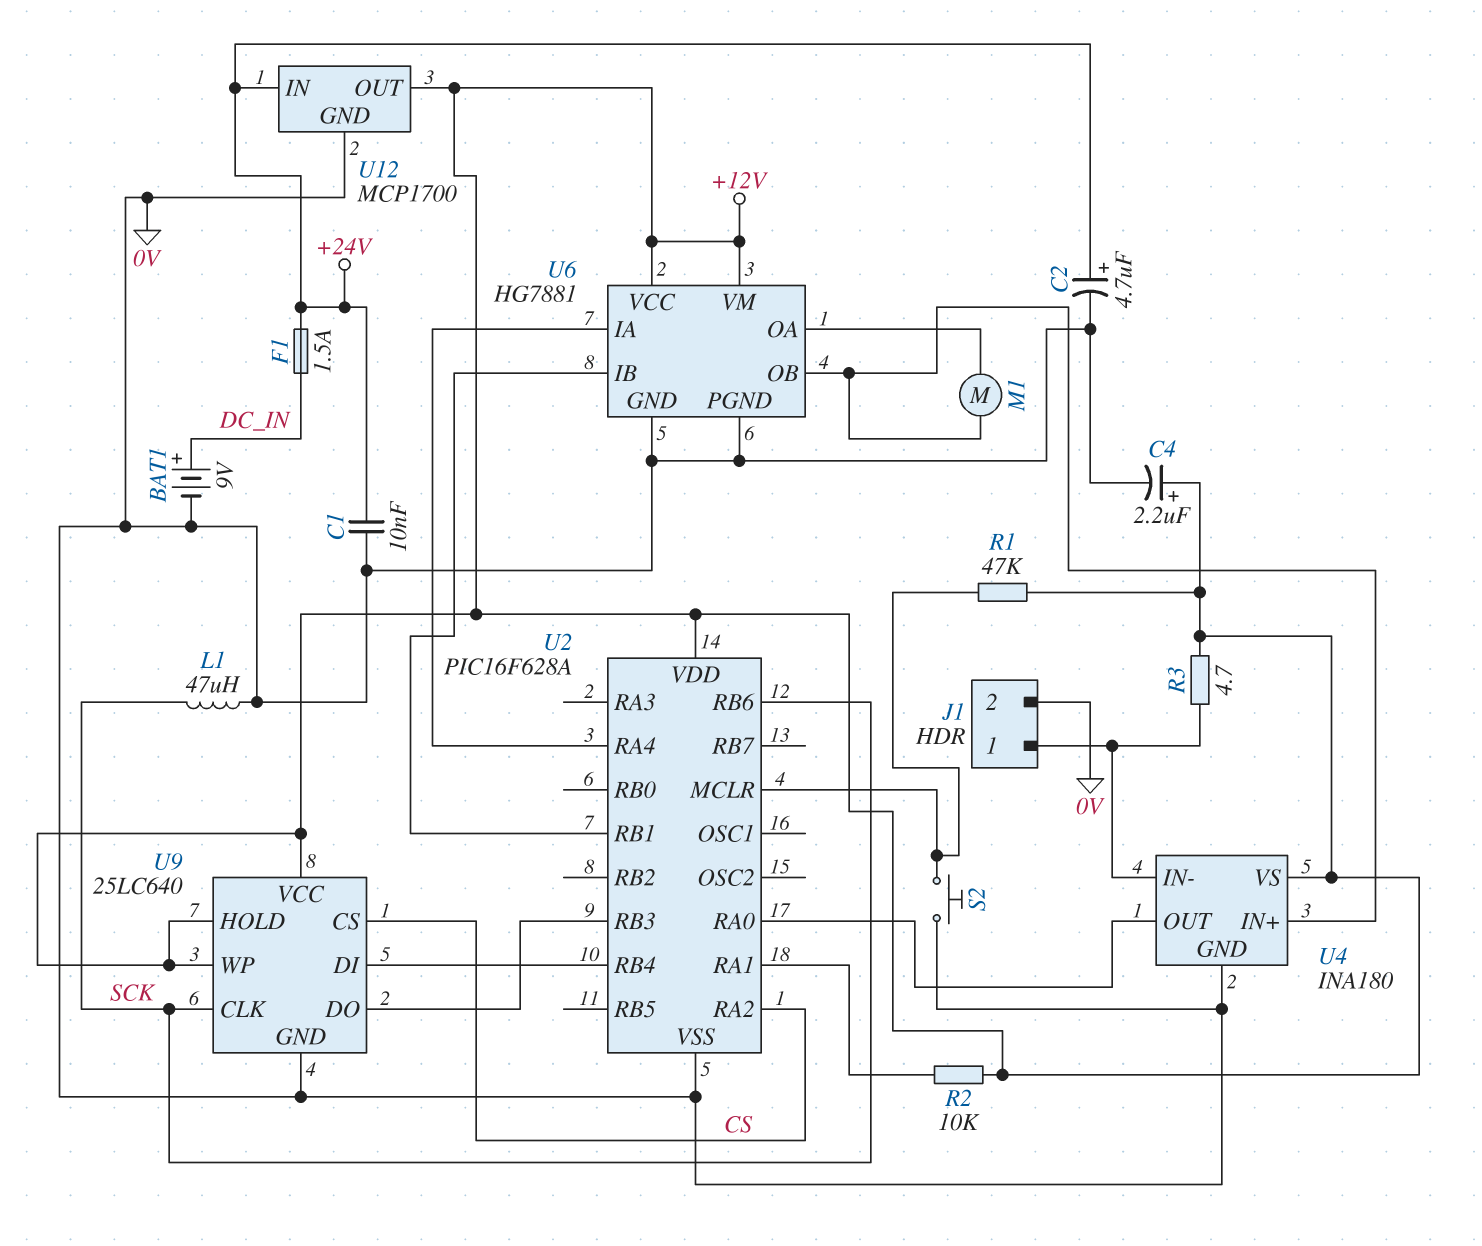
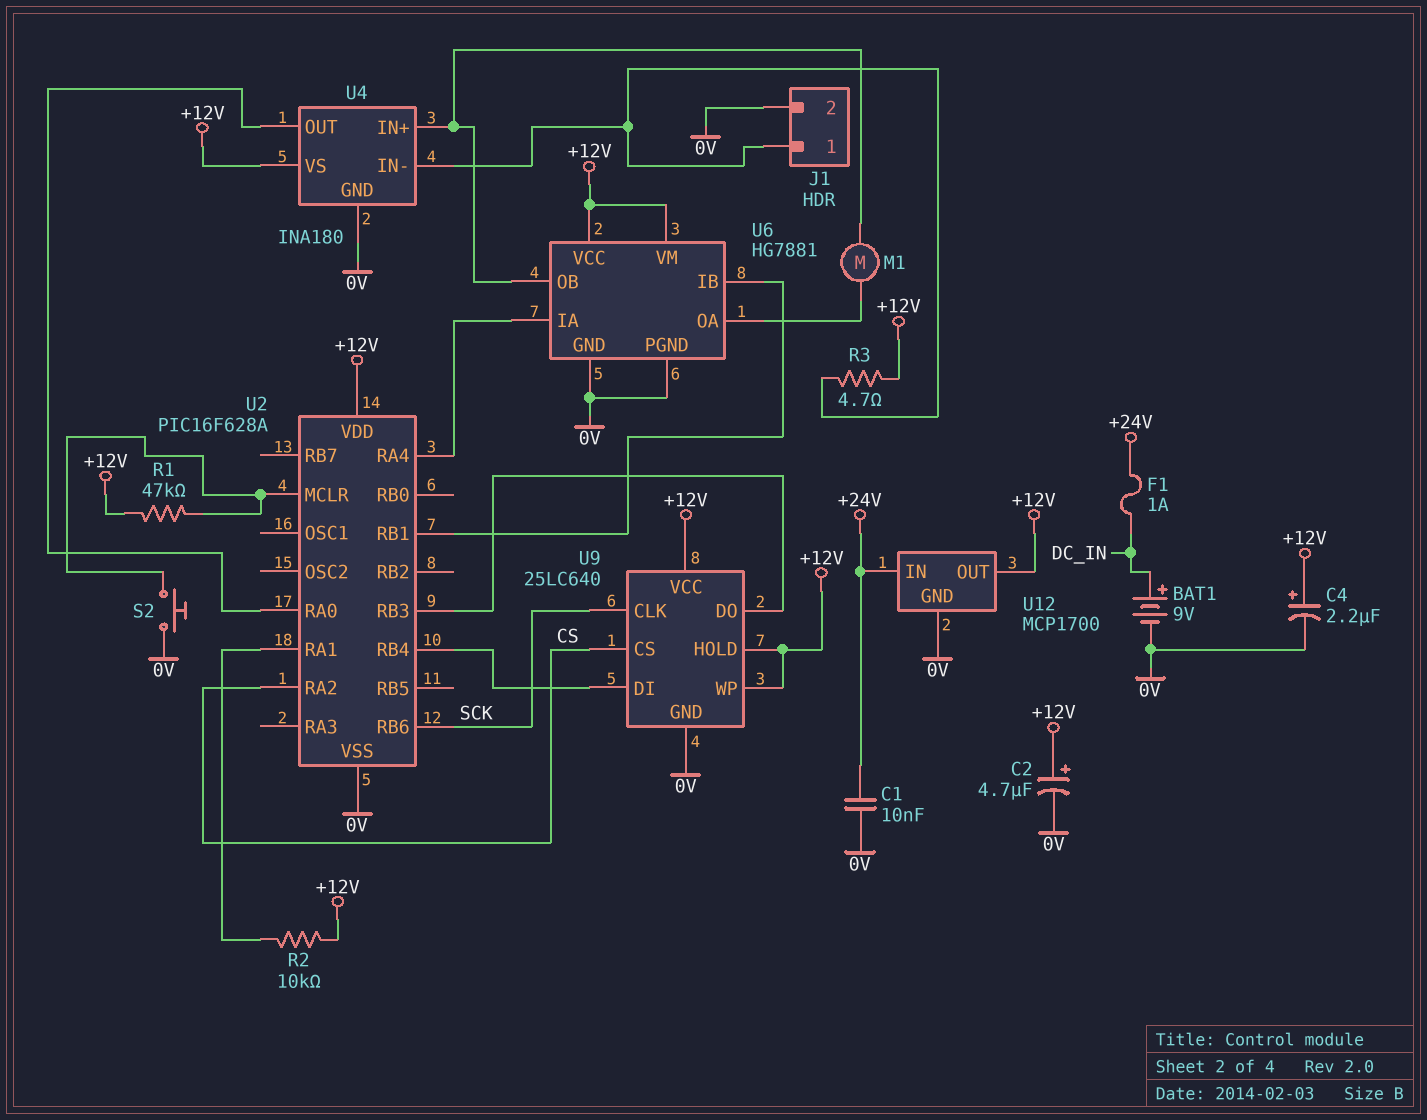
C2: 4.7uF (plus +24V, minus 0V) -> 4.7uF (plus +12V, minus 0V)
F1: 1.5A (+24V, DC_IN) -> 1A (+24V, DC_IN)
L1: 47uH (0V, SCK) -> none

